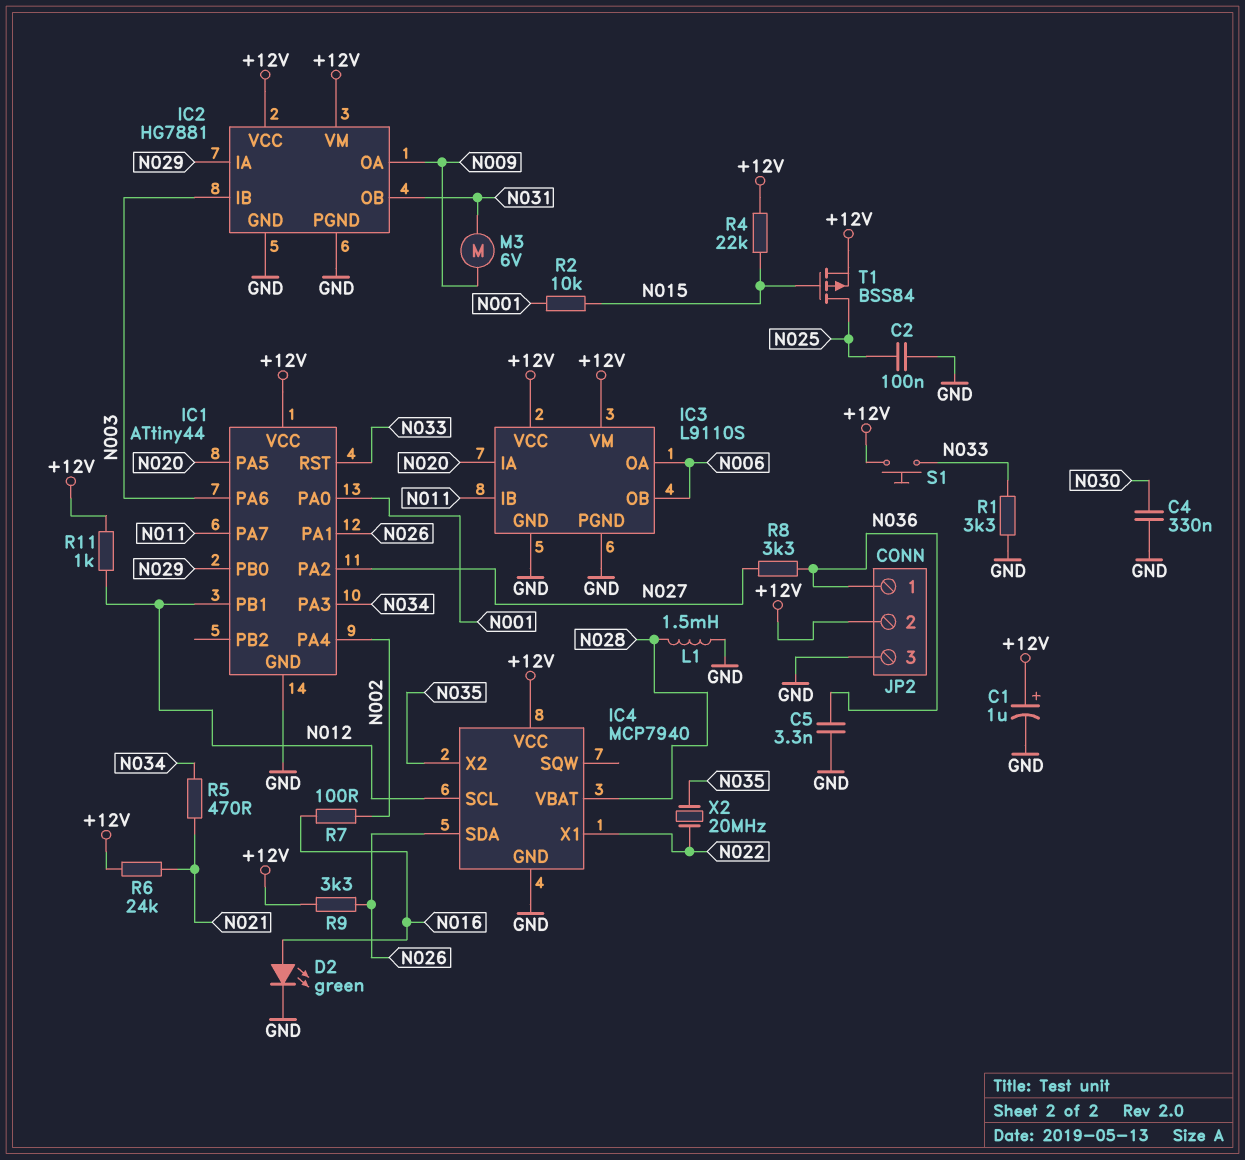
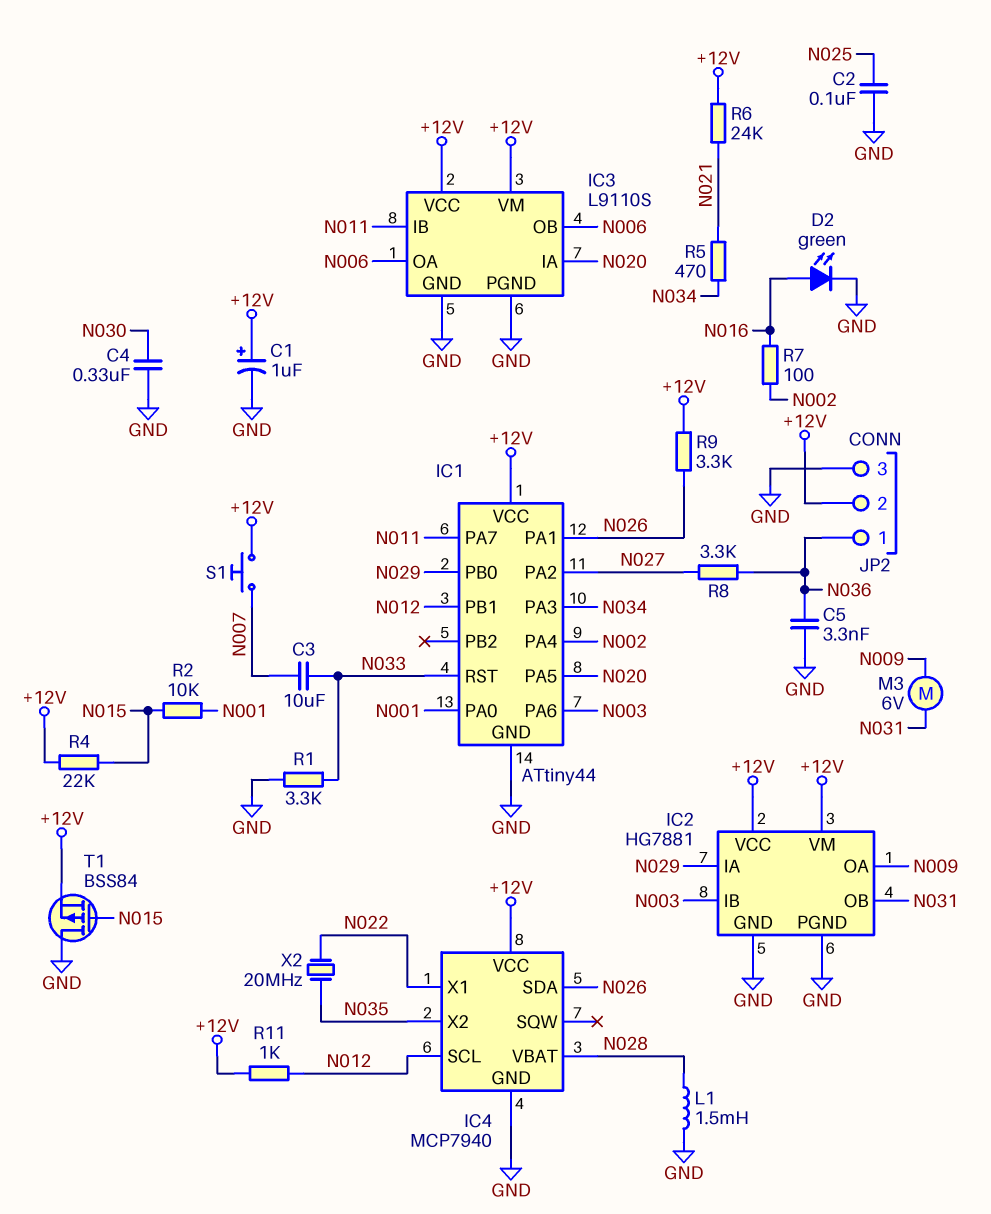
C3: none -> 10uF (N007, N033)
S1: button (+12V, N033) -> button (+12V, N007)
T1: PMOS BSS84 (G N015, D N025, S +12V) -> PMOS BSS84 (G N015, D GND, S +12V)

